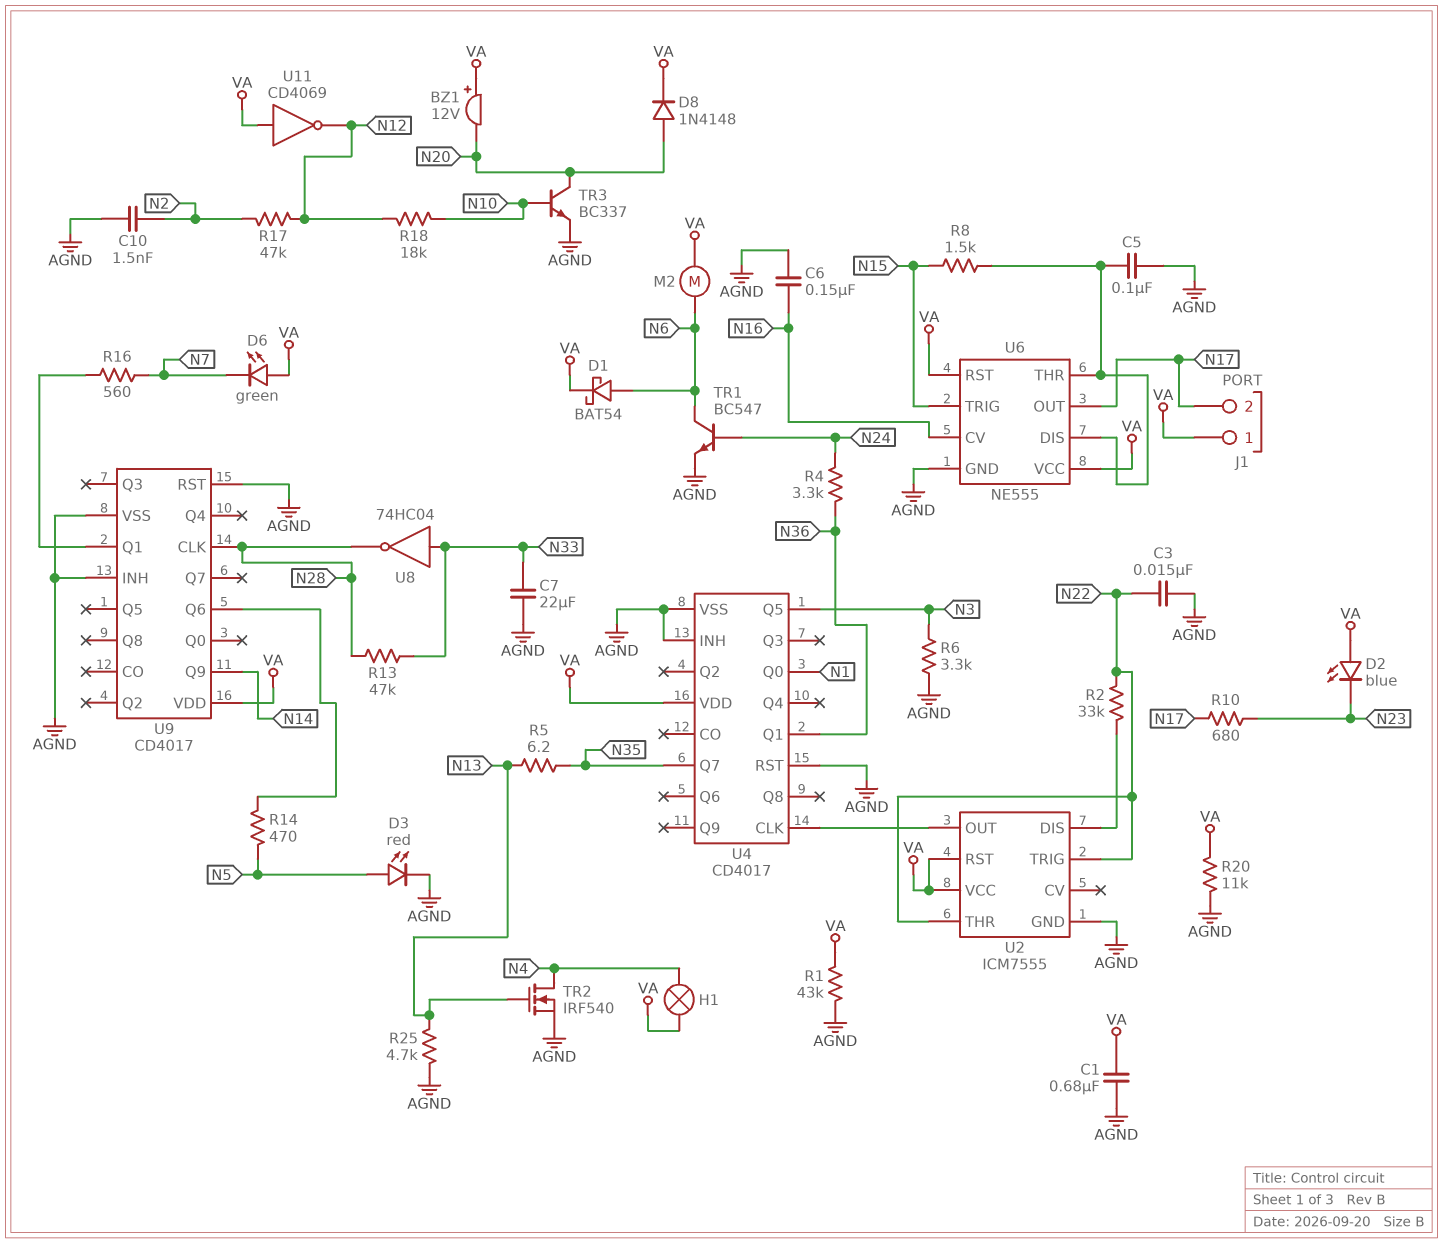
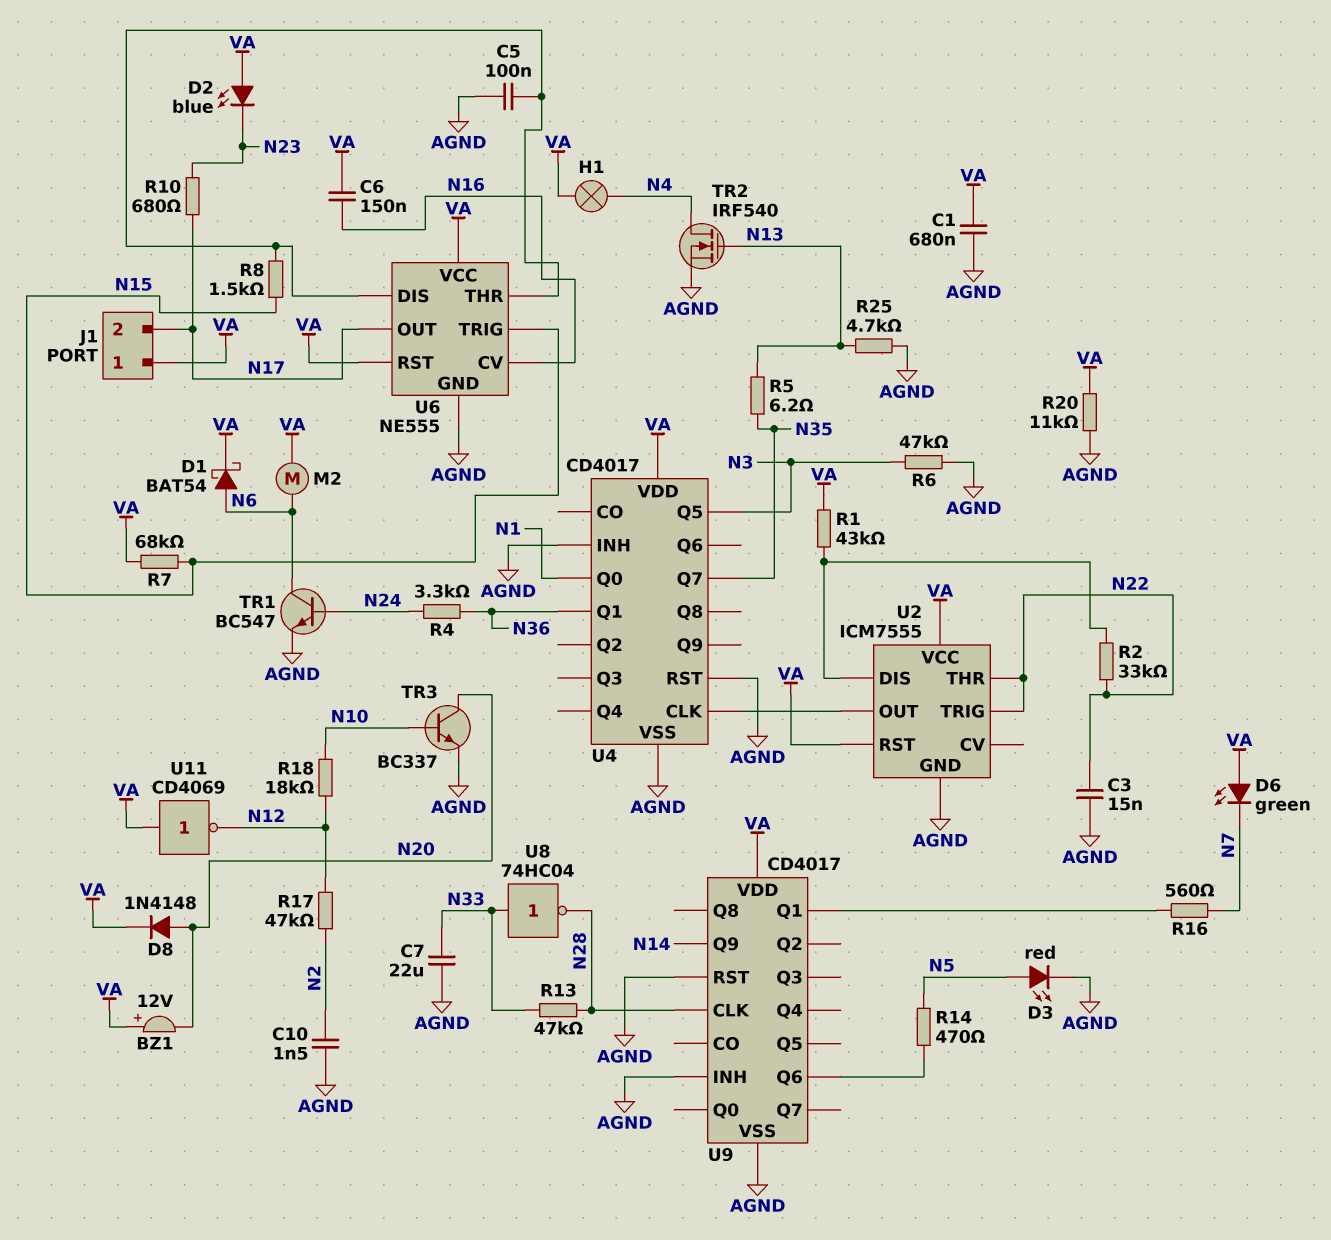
C6: 150nF (AGND, N16) -> 150nF (N16, VA)
R1: 43k (AGND, VA) -> 43k (U2/DIS, VA)
R6: 3.3k (AGND, N3) -> 47k (AGND, N3)
R7: none -> 68k (N15, VA)

